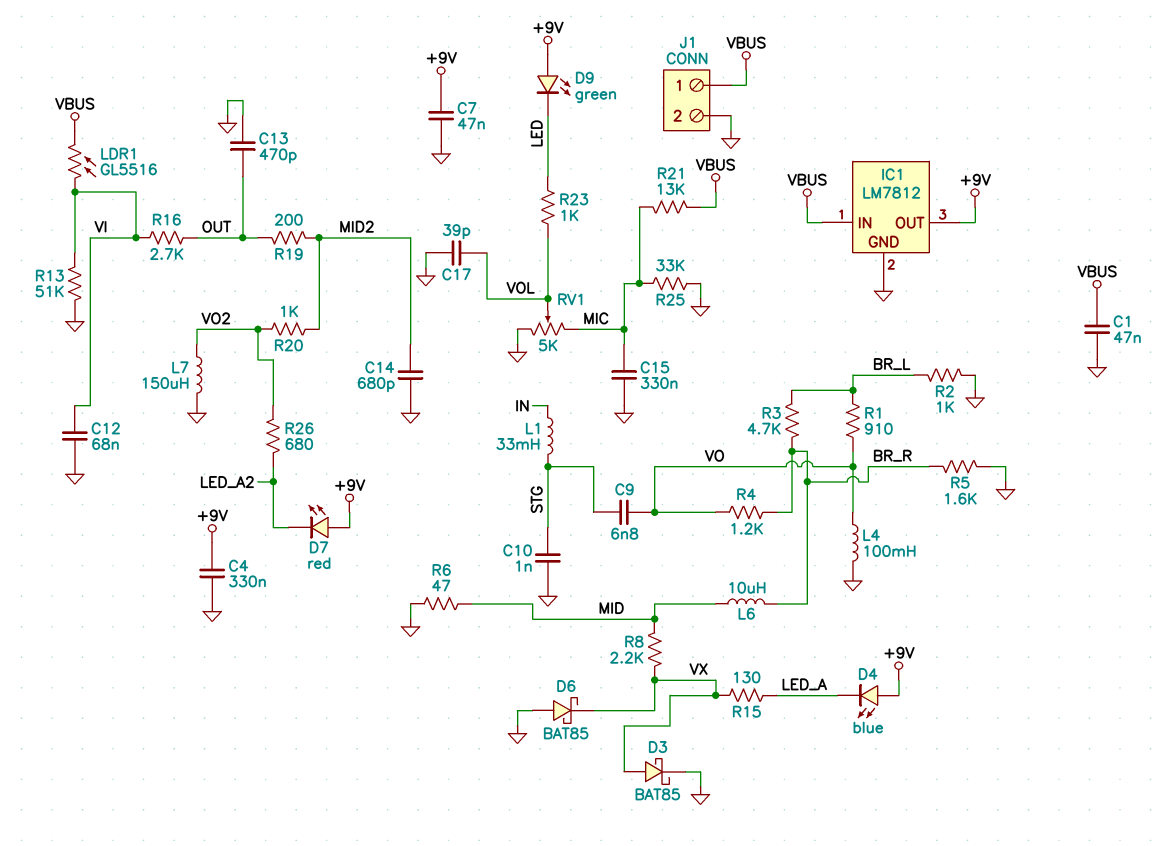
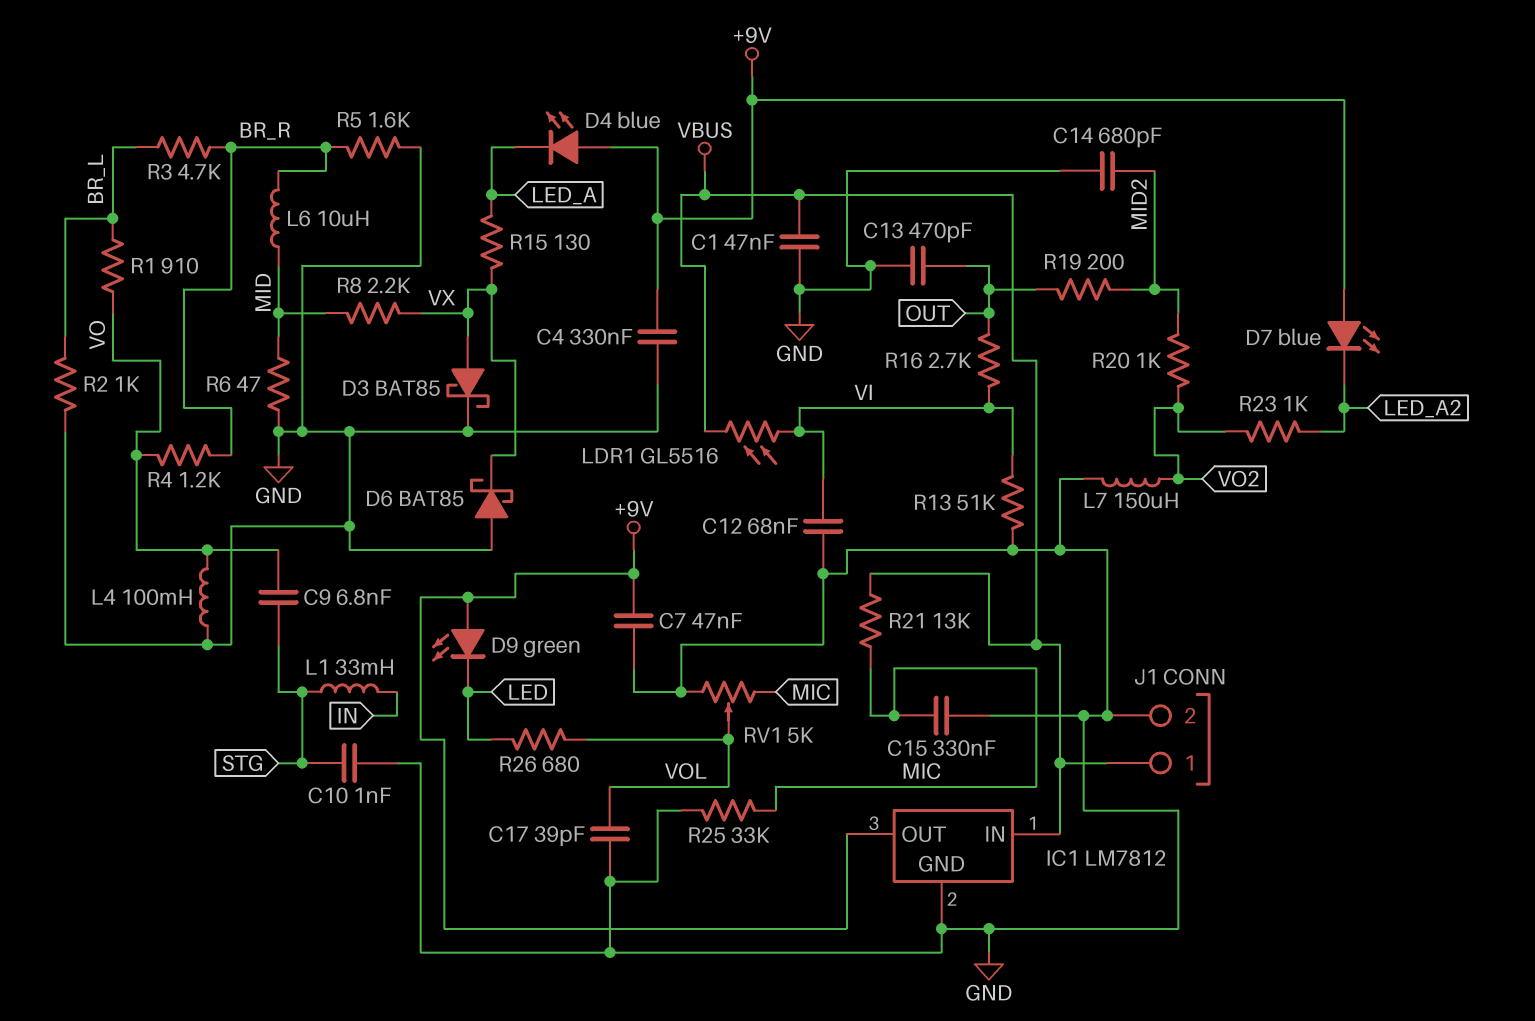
D7: LED red (A +9V, K LED_A2) -> LED blue (A +9V, K LED_A2)
R23: 1k (LED, VOL) -> 1k (LED_A2, VO2)
R26: 680 (LED_A2, VO2) -> 680 (LED, VOL)

